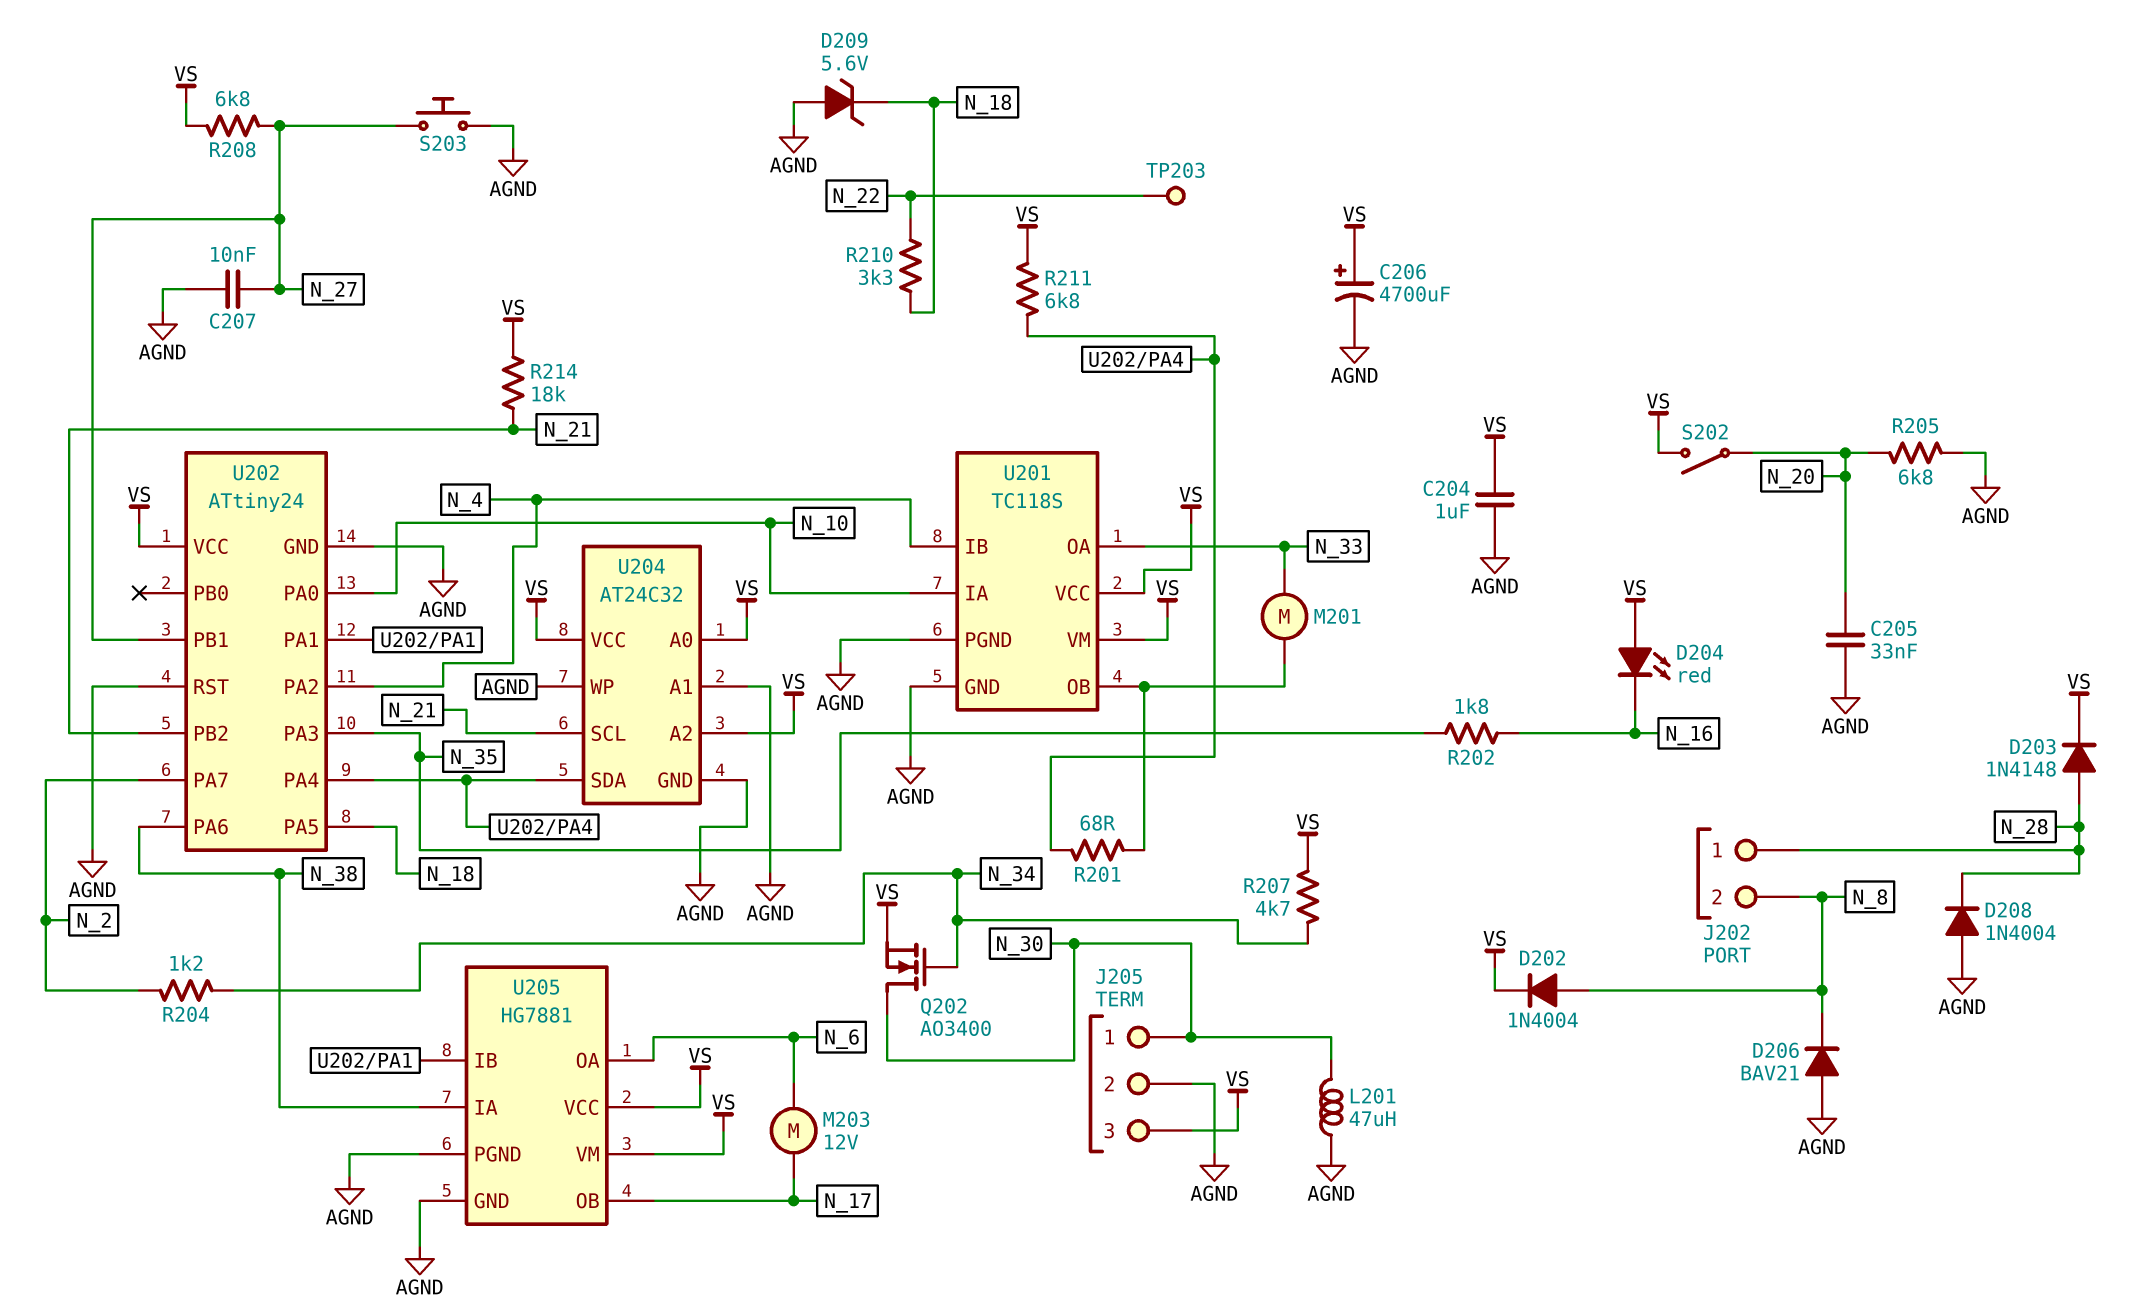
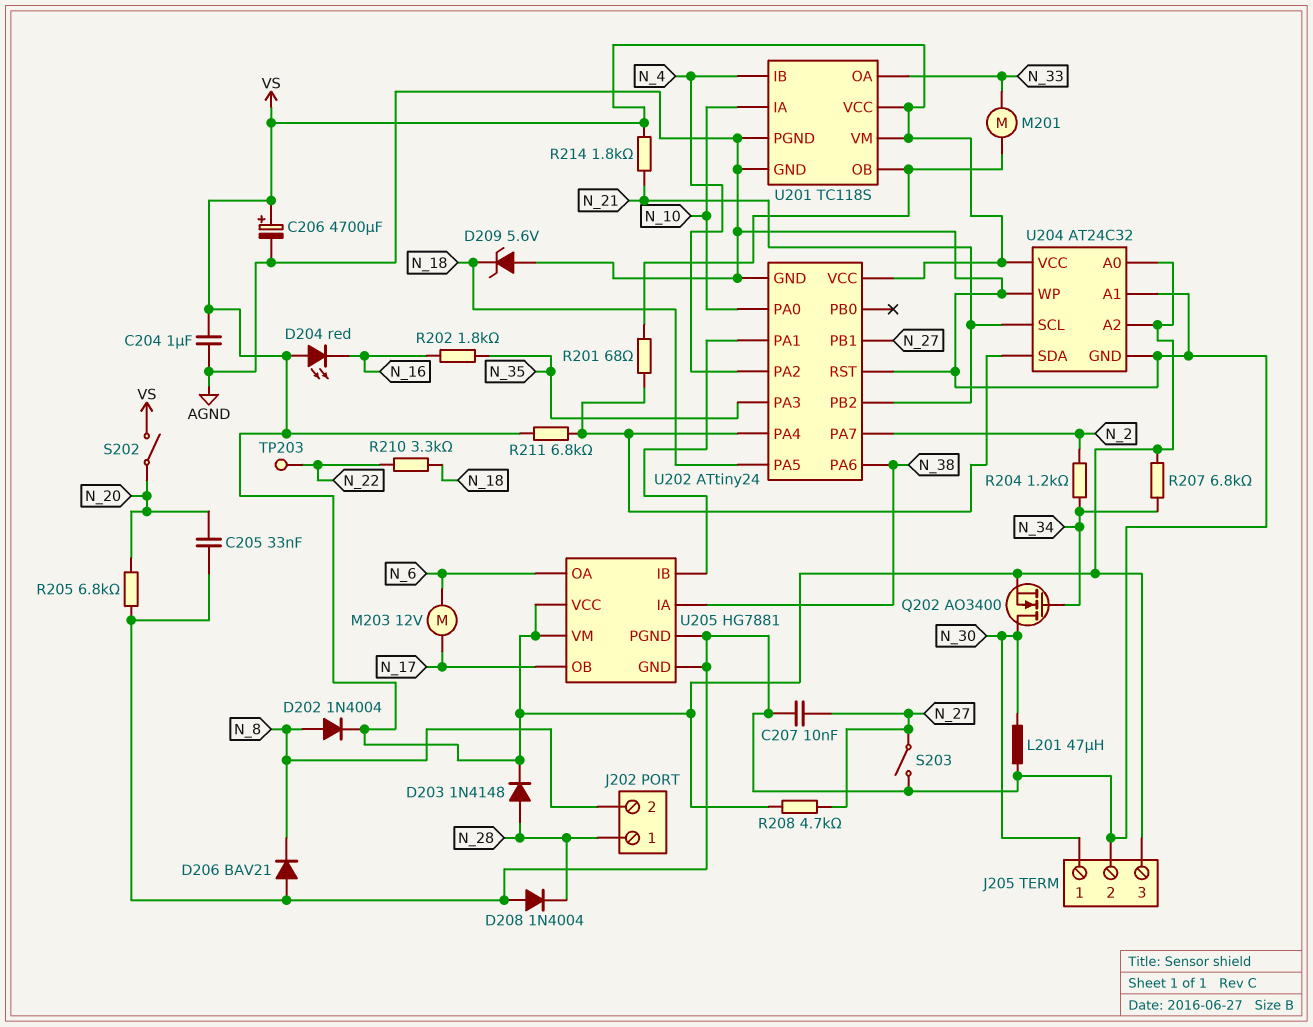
R207: 4.7k (N_34, VS) -> 6.8k (N_34, VS)
R208: 6.8k (N_27, VS) -> 4.7k (N_27, VS)
R214: 18k (N_21, VS) -> 1.8k (N_21, VS)
S203: button (AGND, N_27) -> switch (AGND, N_27)

